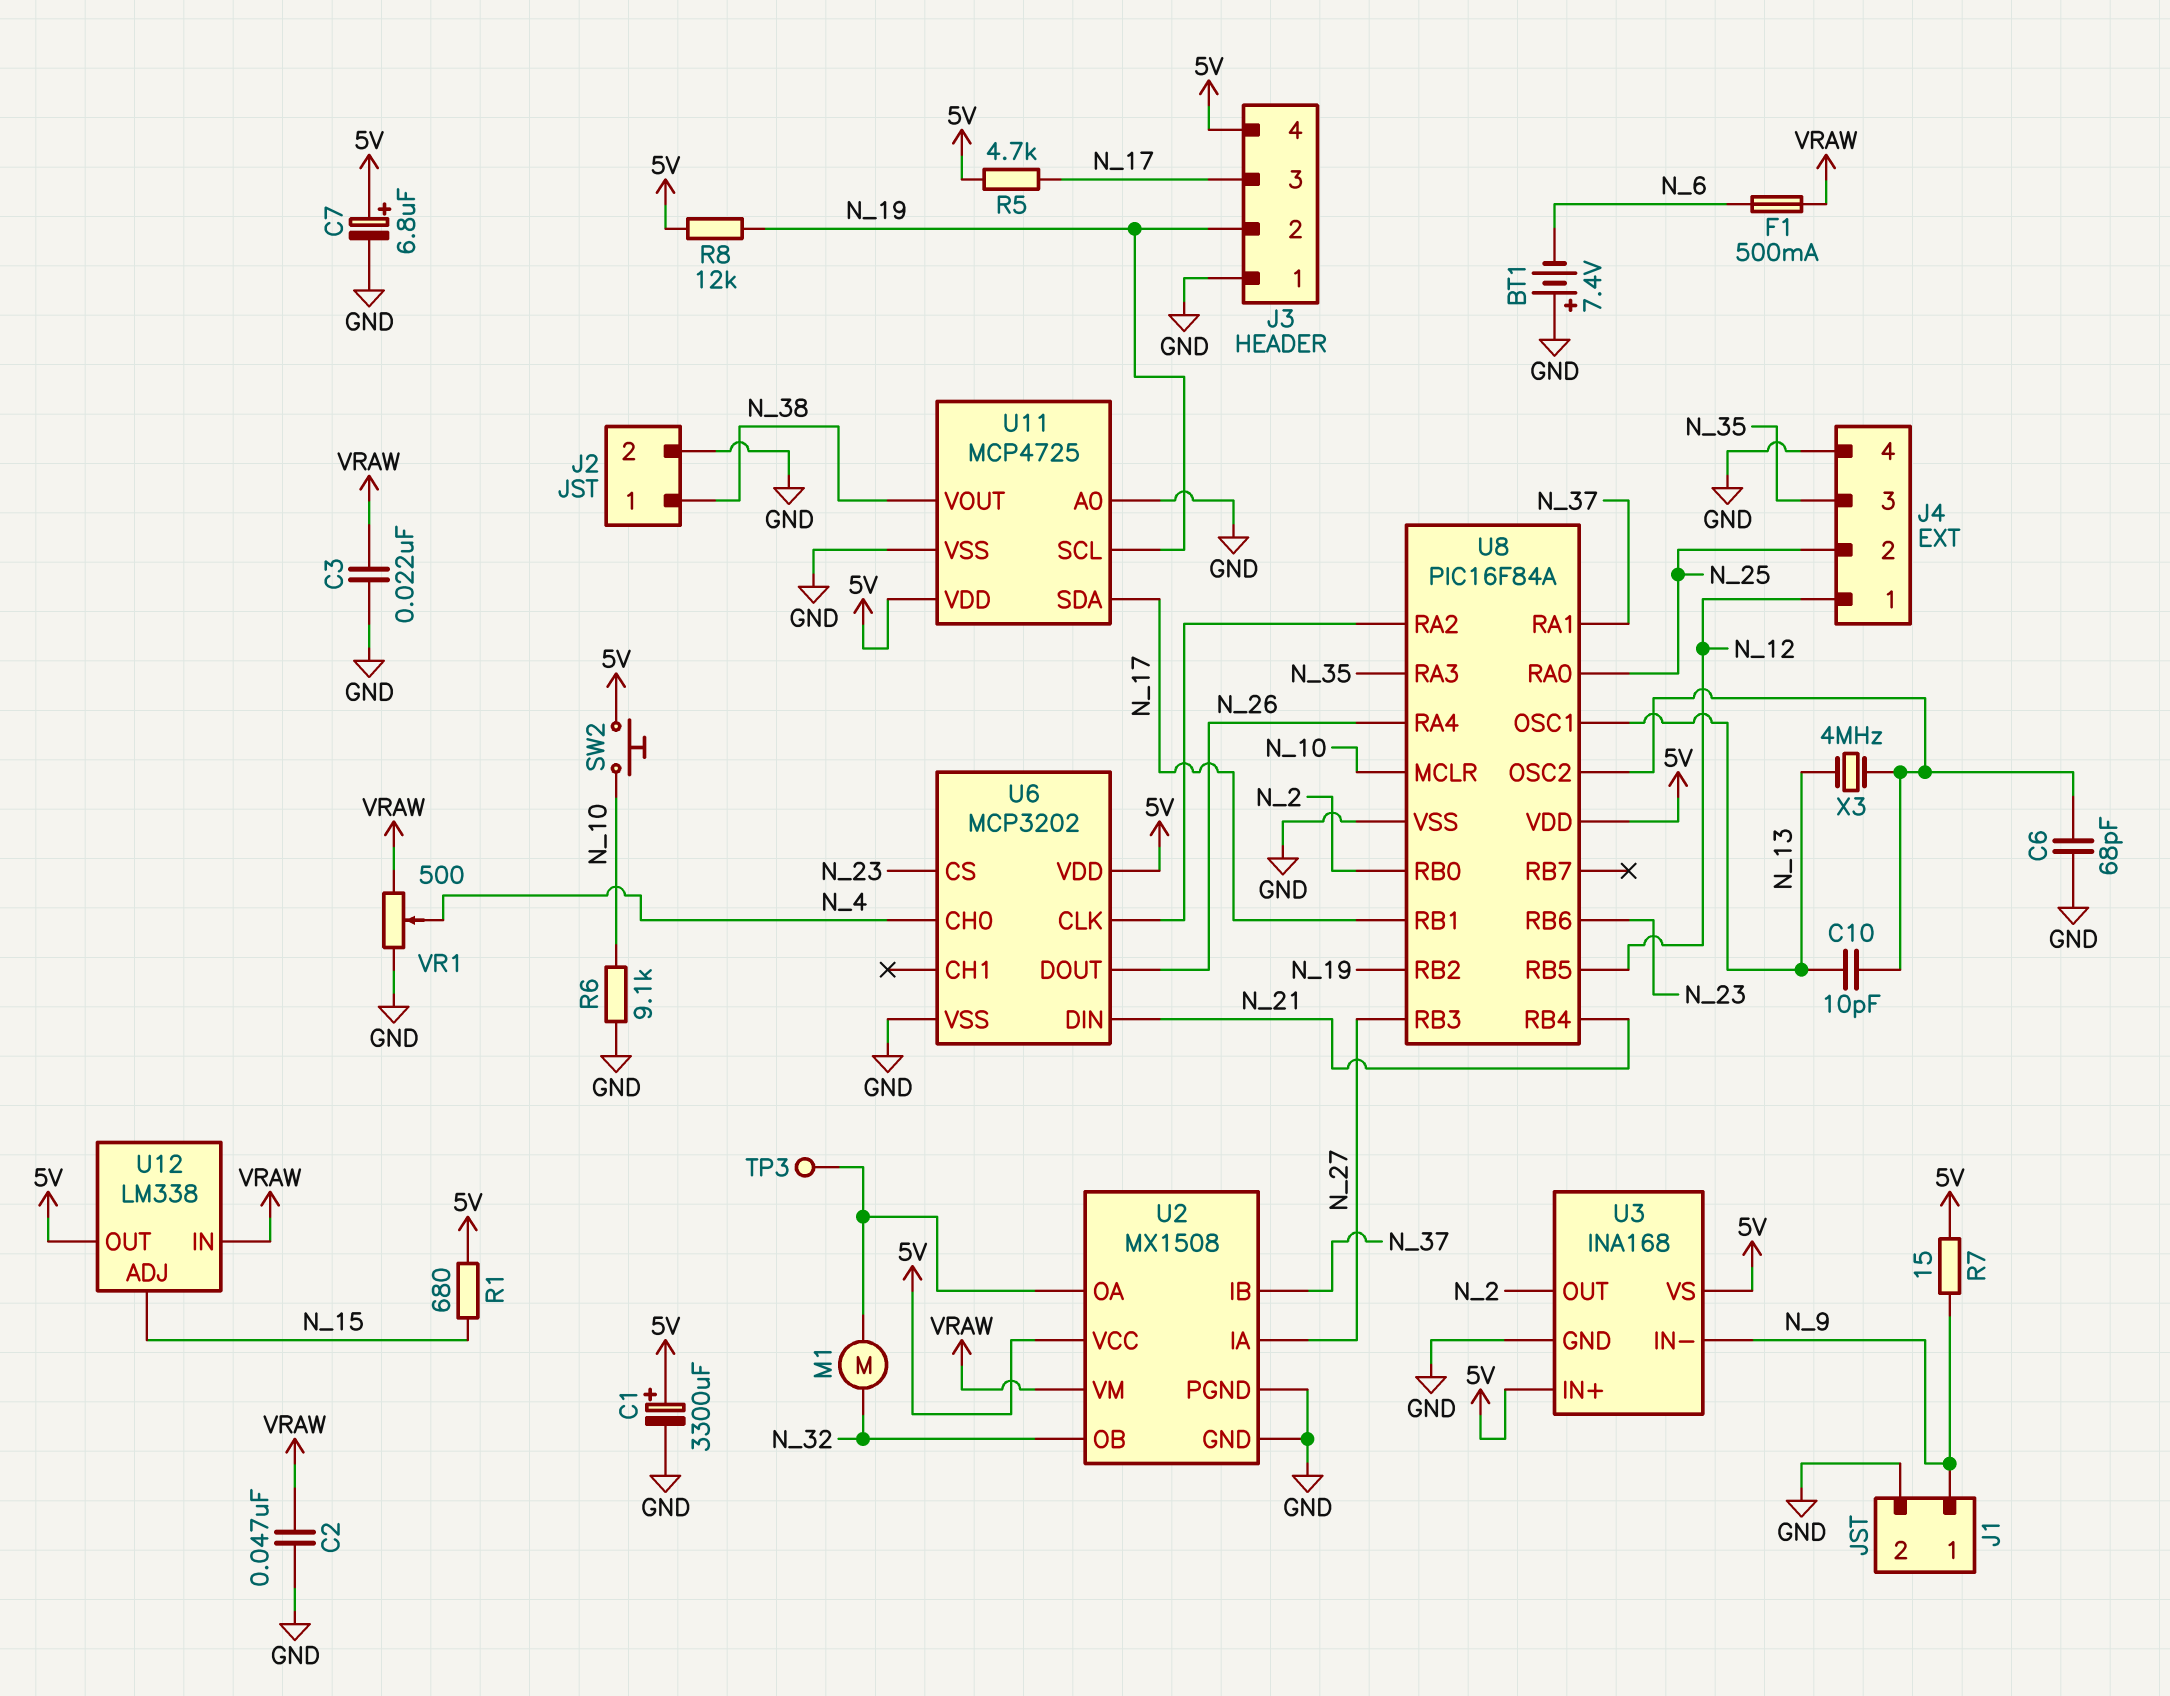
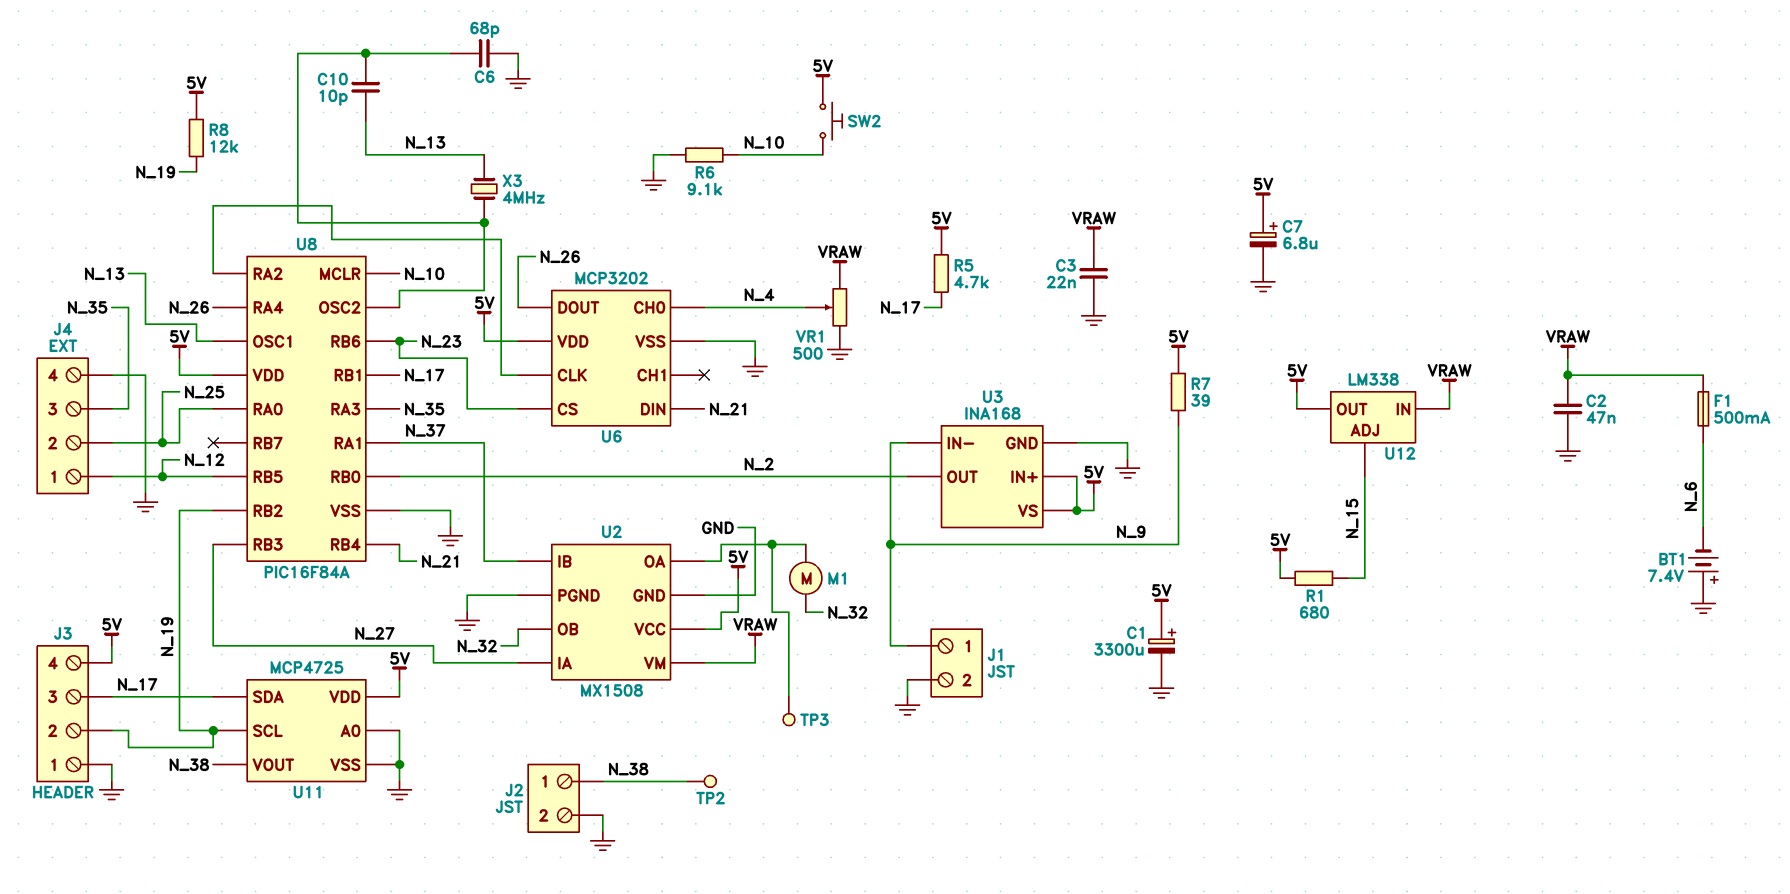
R7: 15 (5V, N_9) -> 39 (5V, N_9)
TP2: none -> test point (N_38)

